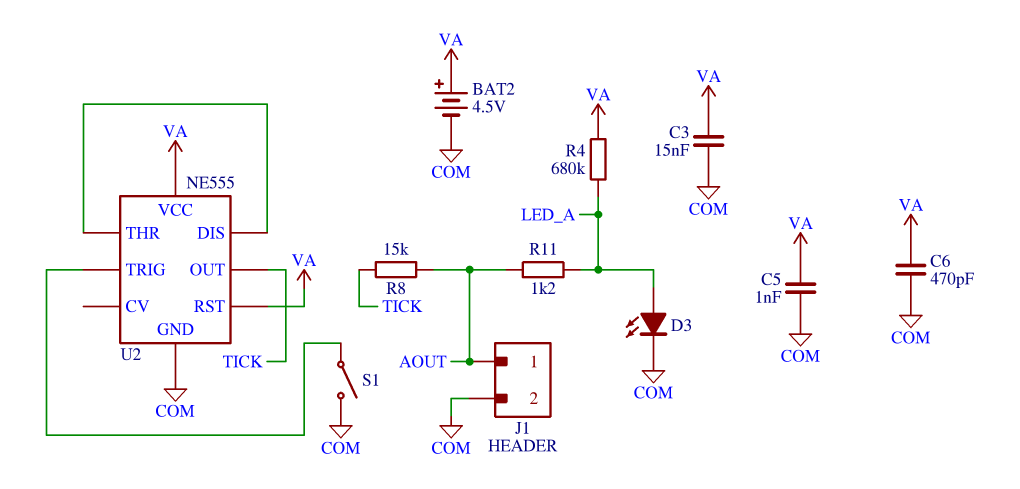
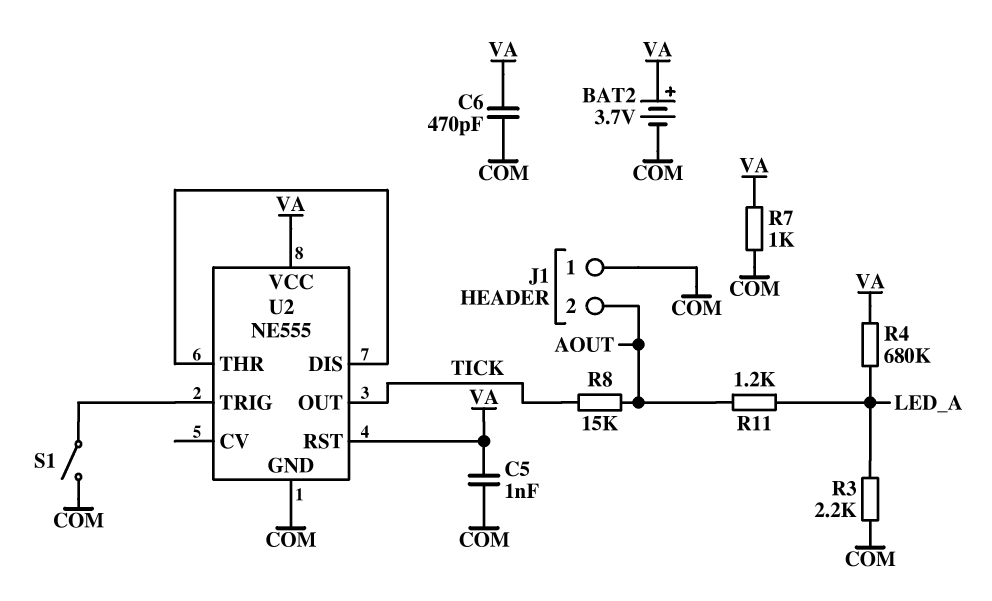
BAT2: 4.5V (plus VA, minus COM) -> 3.7V (plus VA, minus COM)
C3: 15nF (COM, VA) -> none
D3: LED (A LED_A, K COM) -> none
J1 pin 1: AOUT -> COM
J1 pin 2: COM -> AOUT
R3: none -> 2.2k (COM, LED_A)
R7: none -> 1k (COM, VA)

